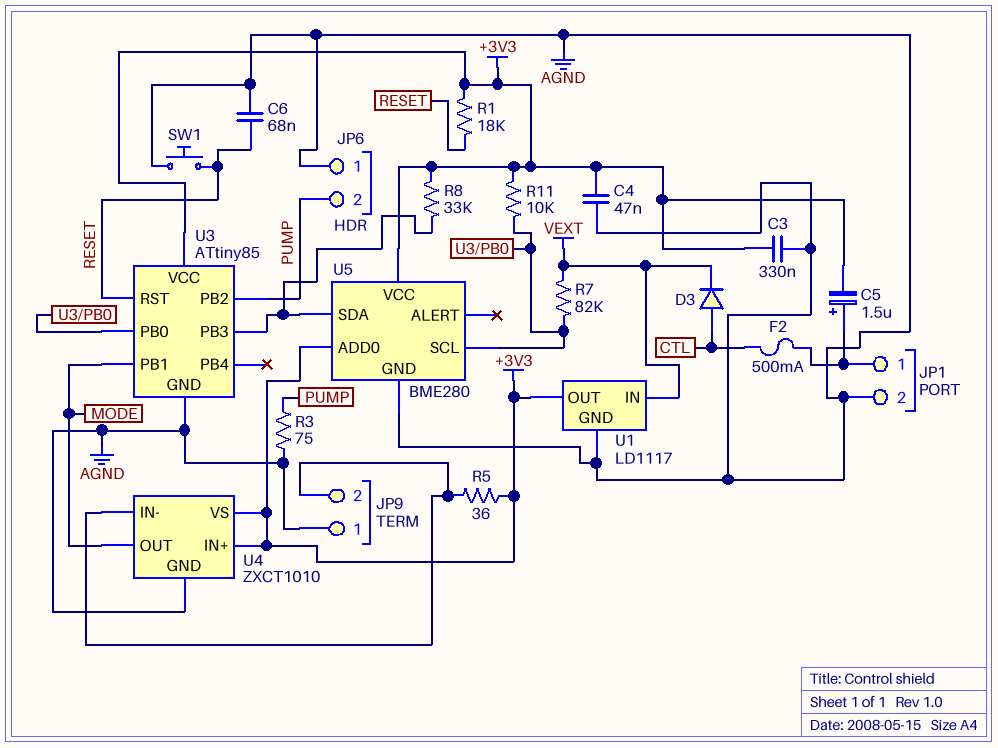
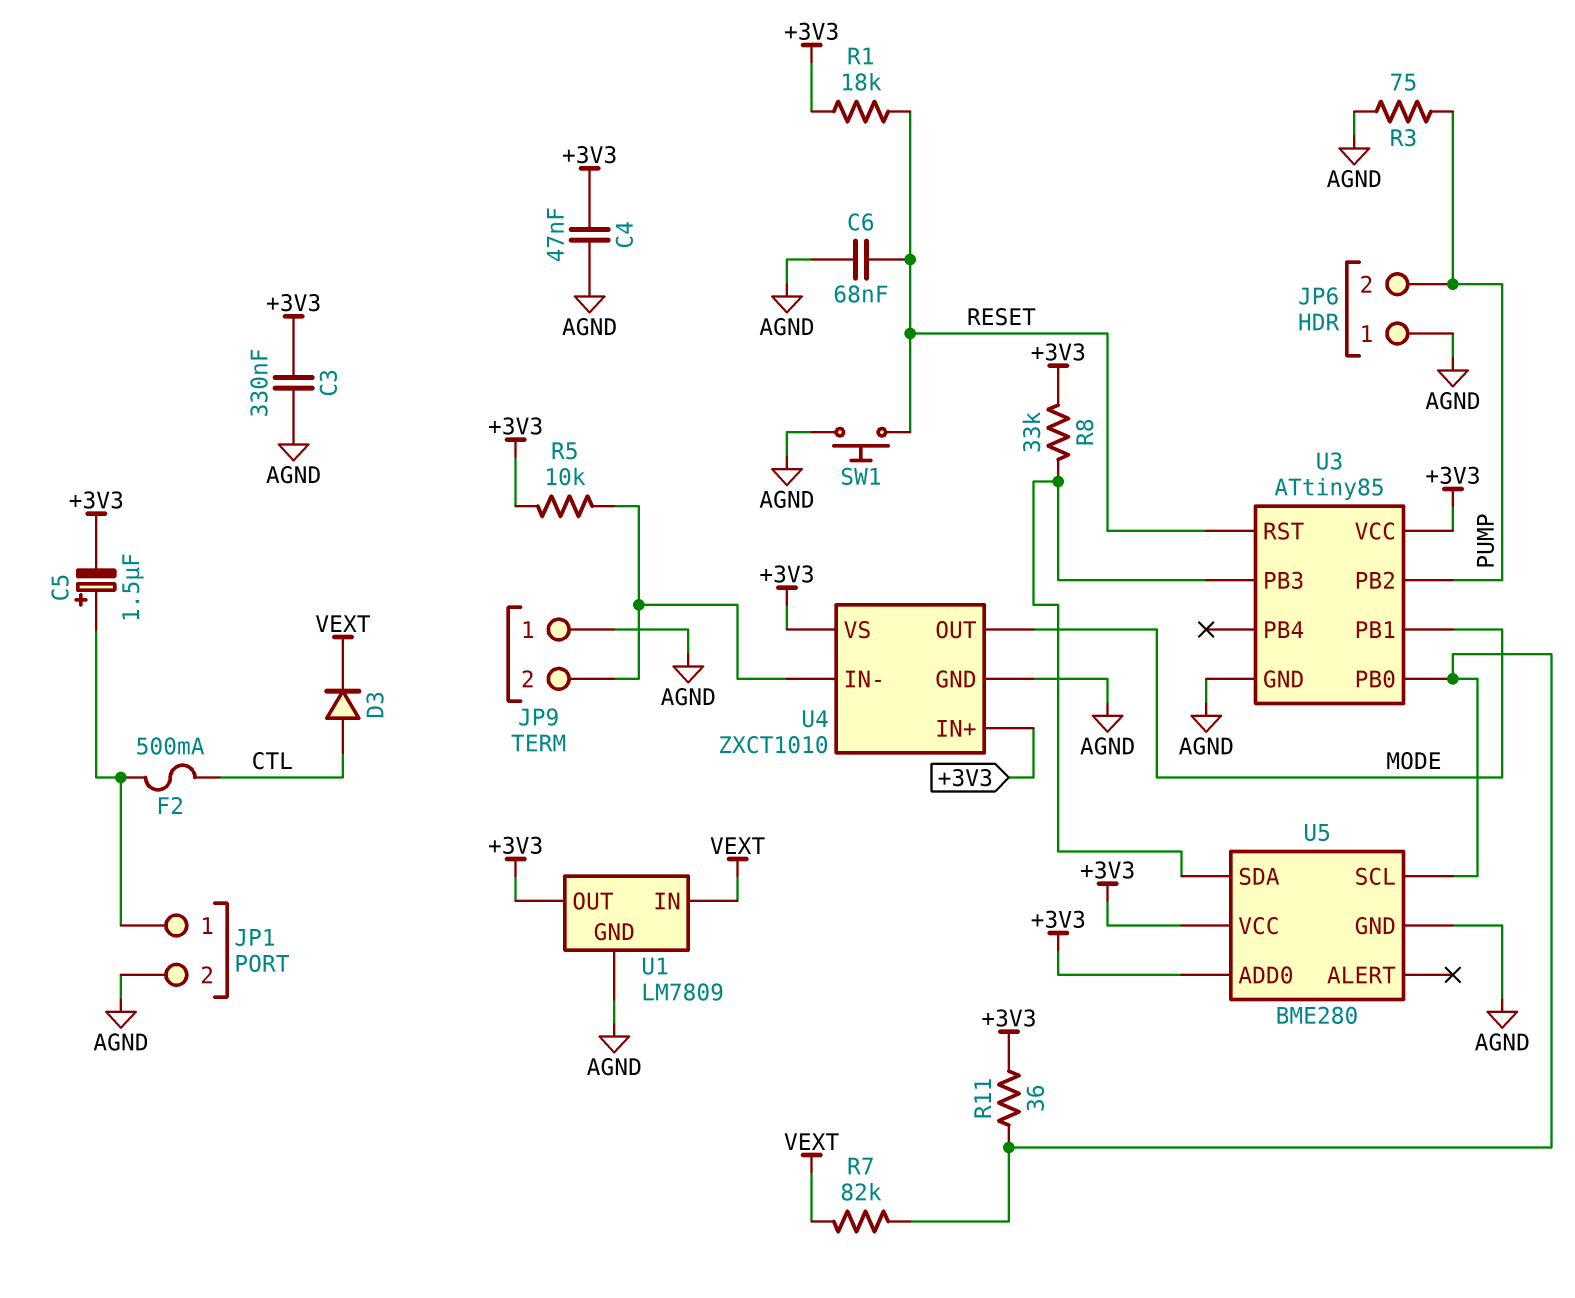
R5: 36 (+3V3, JP9/2) -> 10k (+3V3, JP9/2)
R11: 10k (+3V3, U3/PB0) -> 36 (+3V3, U3/PB0)
U1: LD1117 -> LM7809

